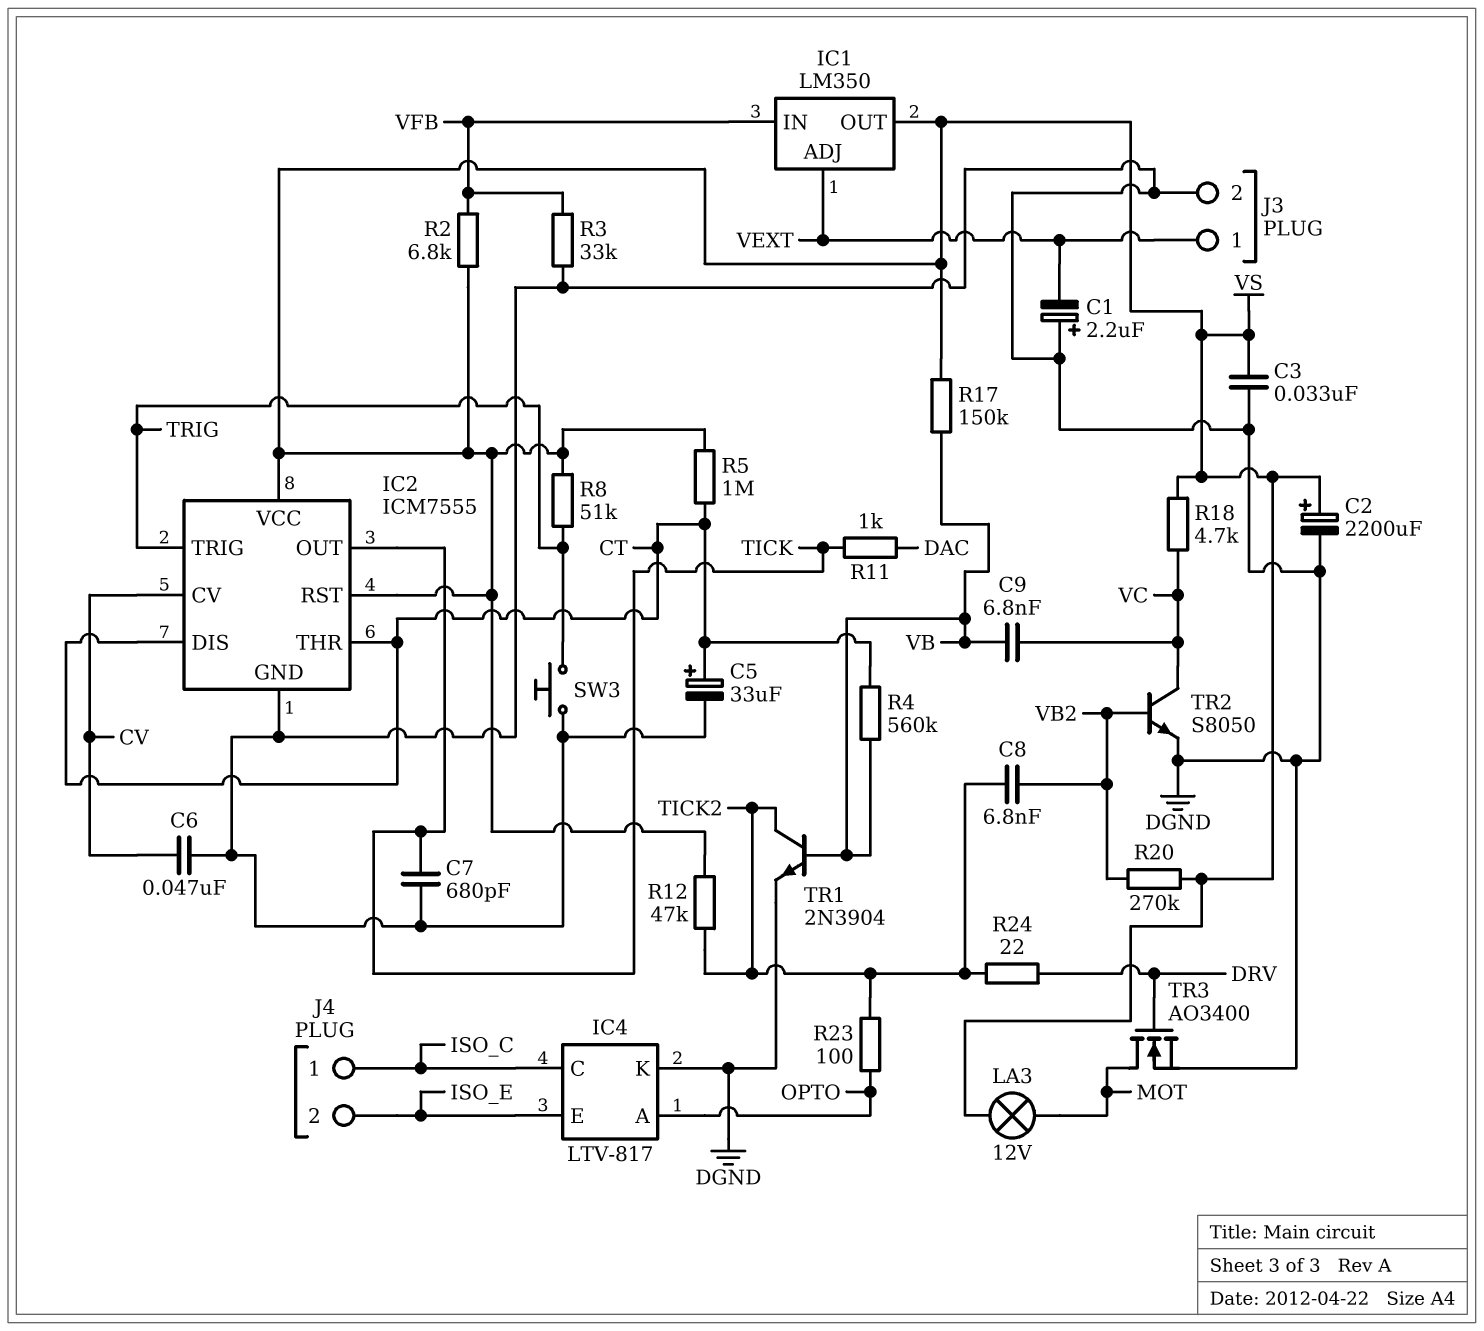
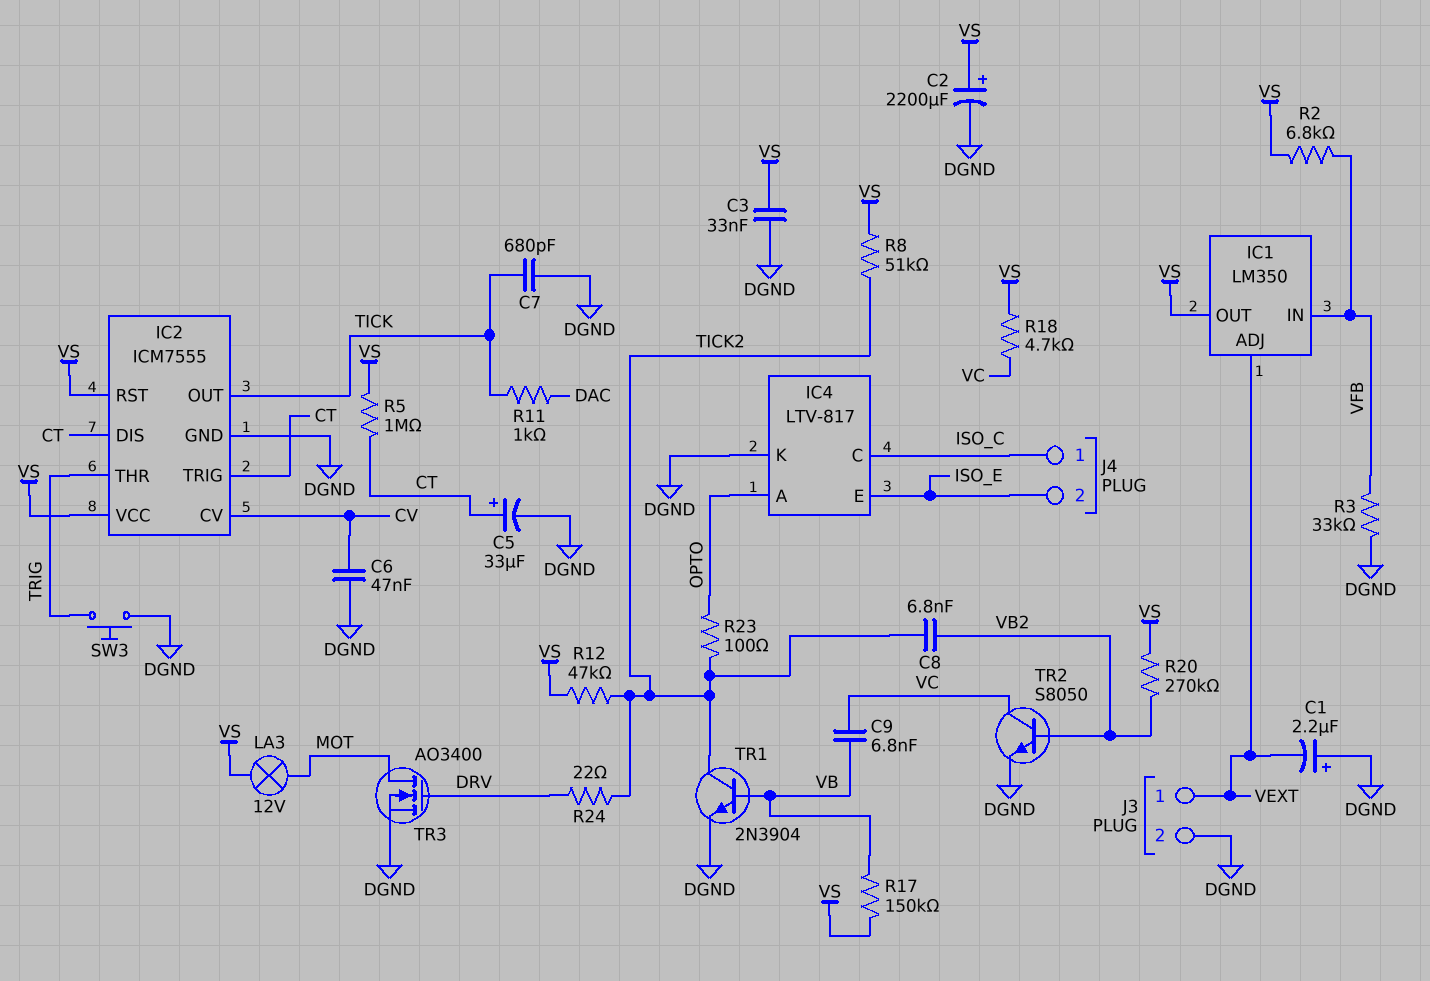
IC2 pin THR: CT -> TRIG
IC2 pin TRIG: TRIG -> CT
R4: 560k (CT, VB) -> none
R8: 51k (TRIG, VS) -> 51k (TICK2, VS)

